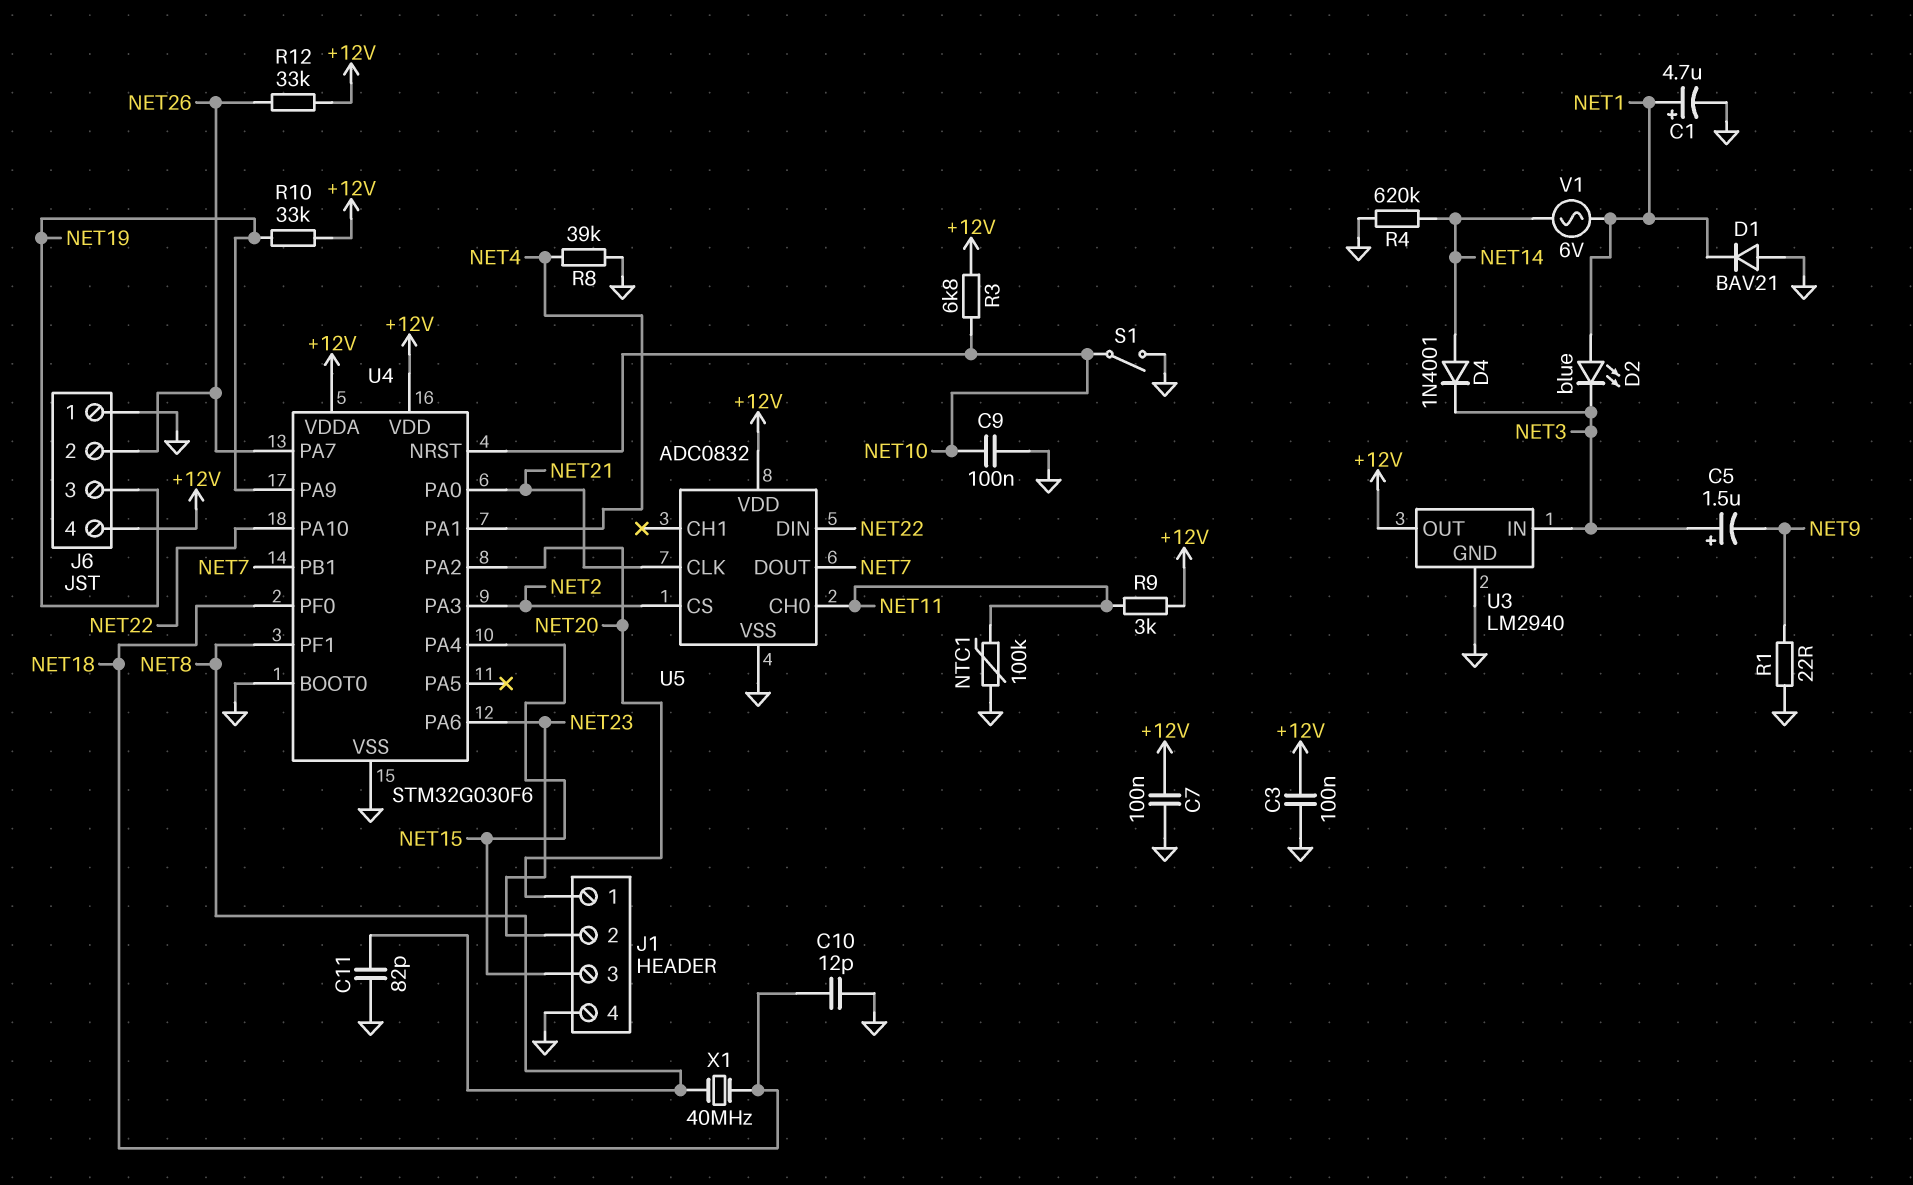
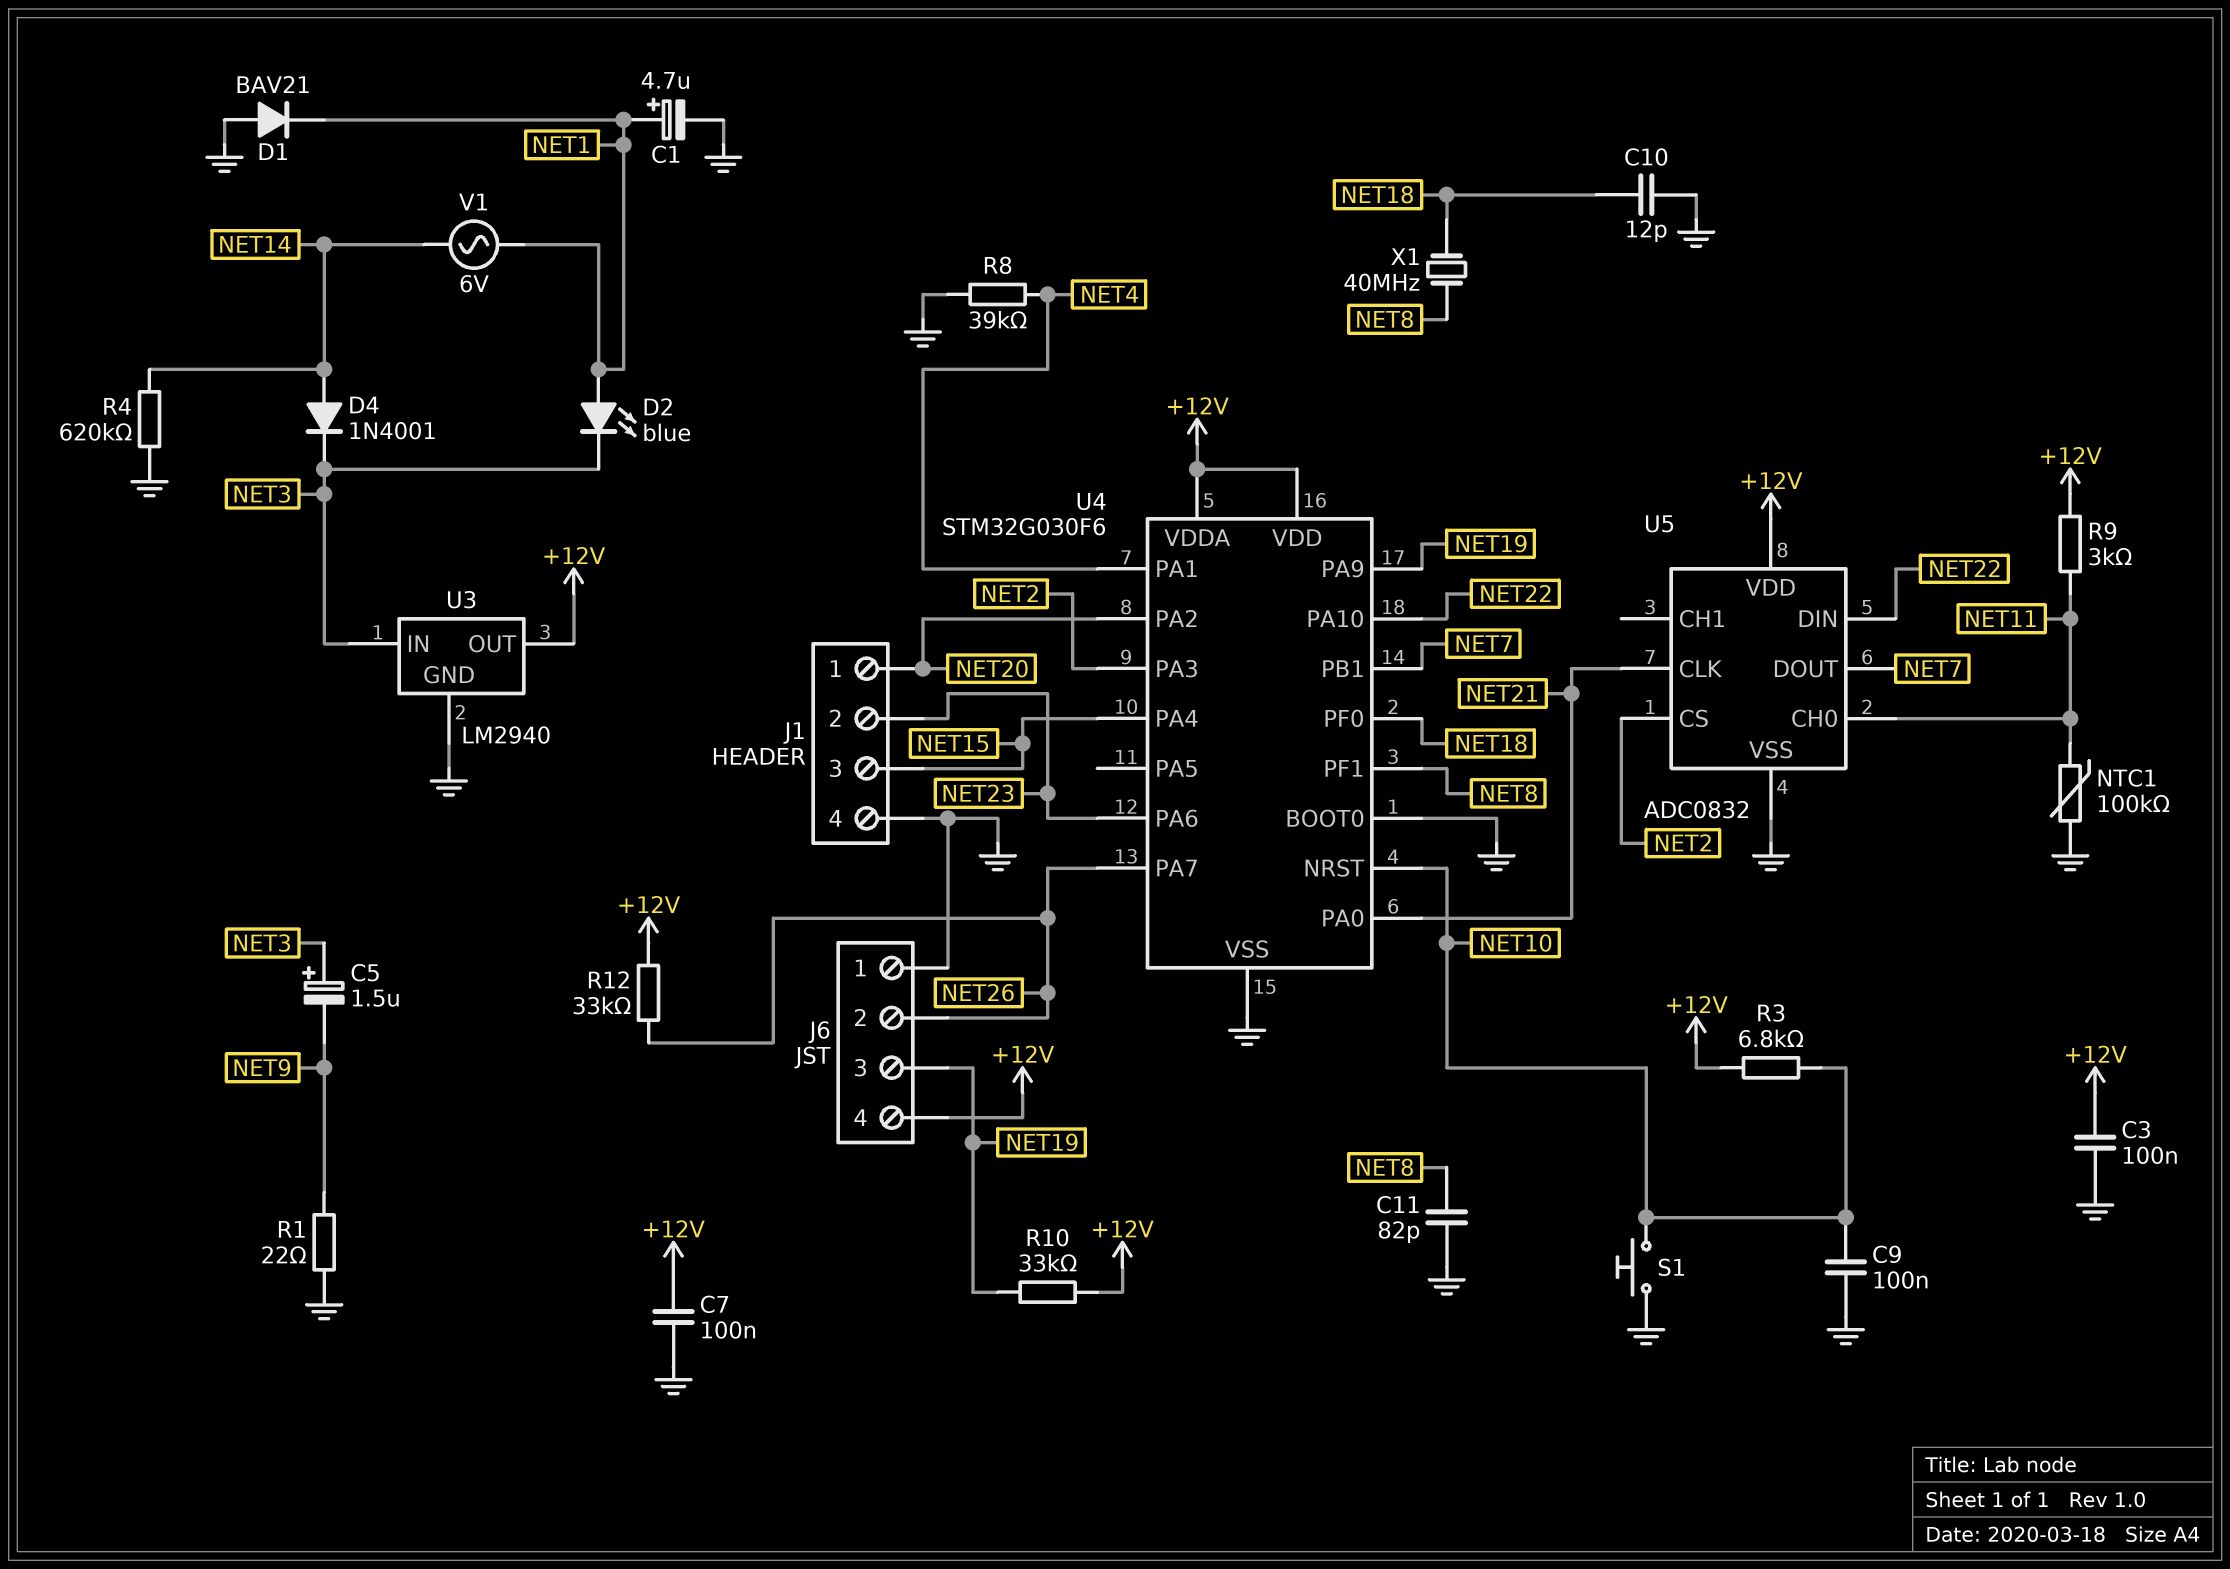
S1: switch (GND, NET10) -> button (GND, NET10)

